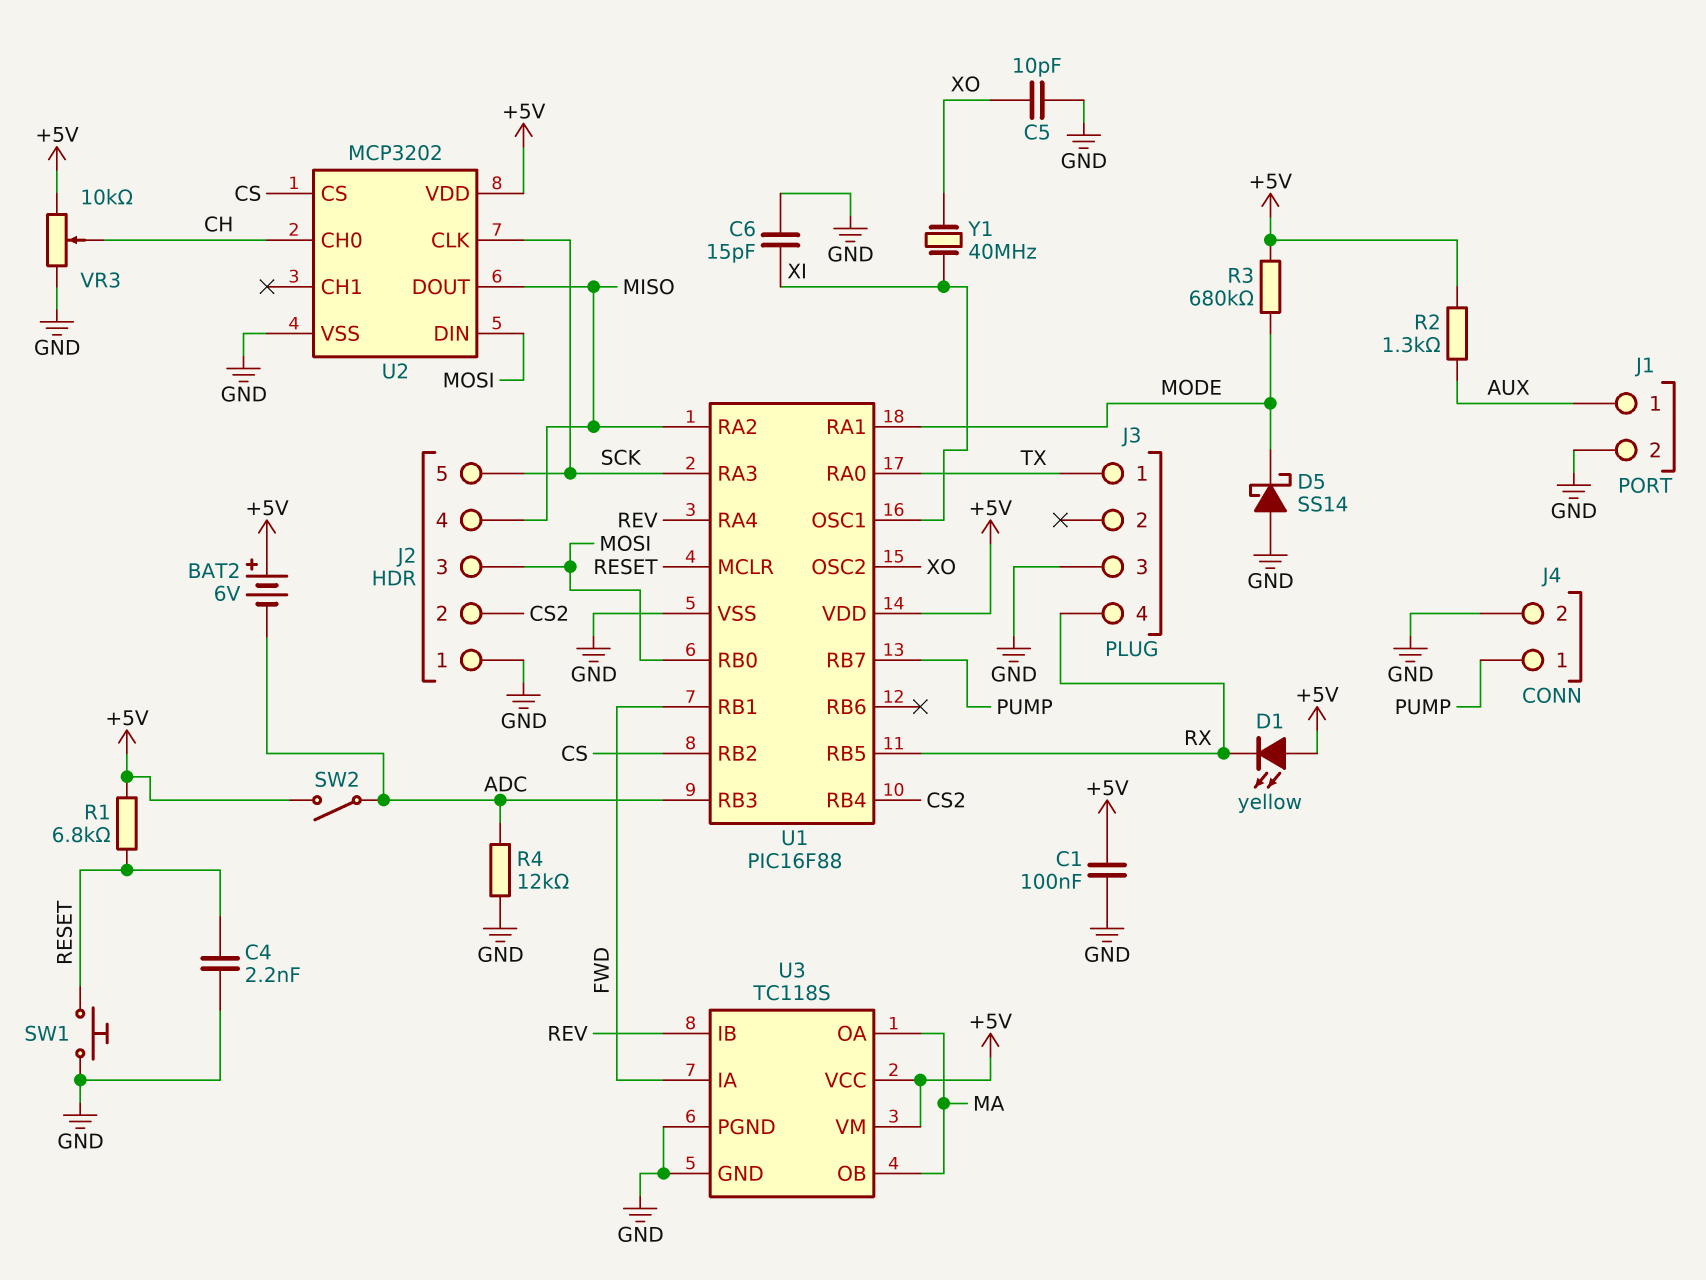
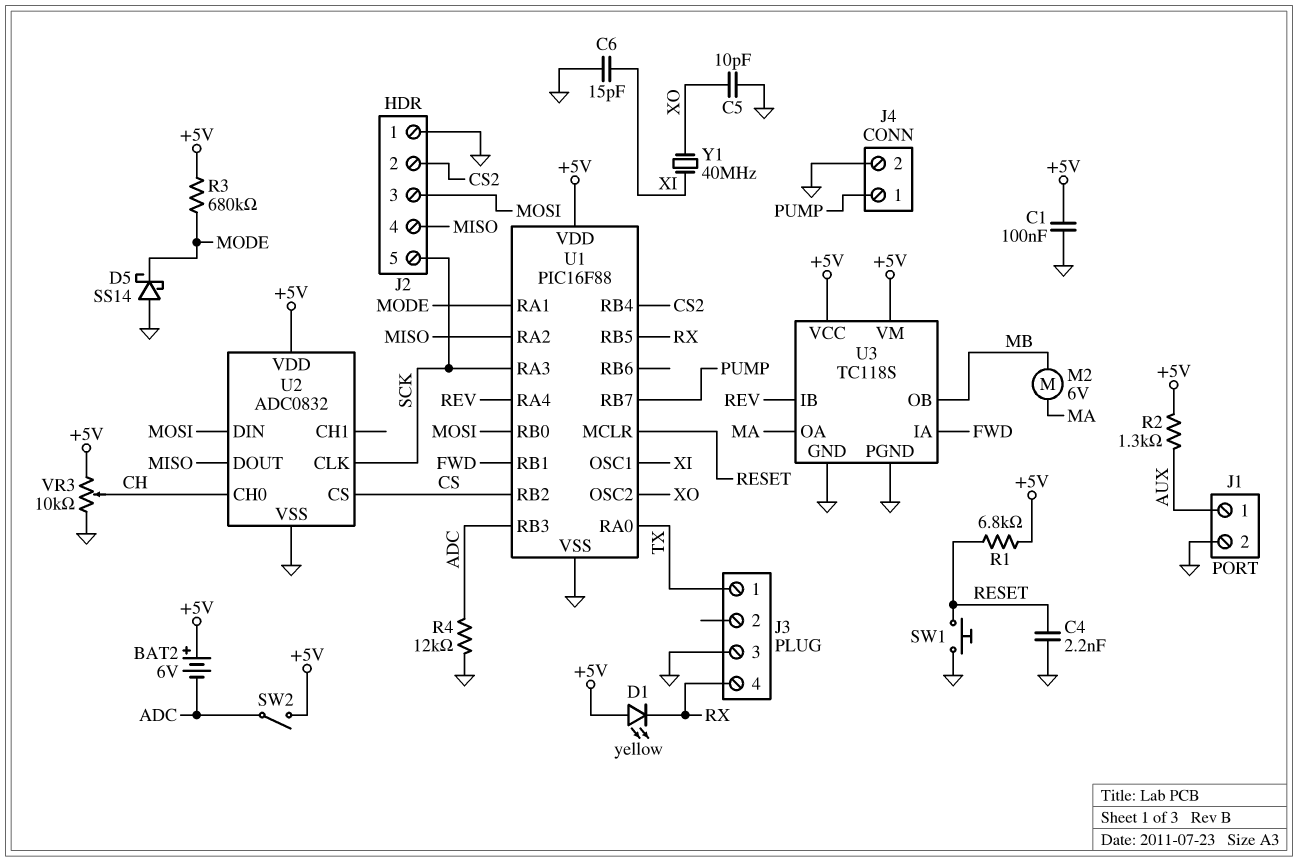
M2: none -> motor 6V (MA, MB)
U2: MCP3202 -> ADC0832
U3 pin OB: MA -> MB

